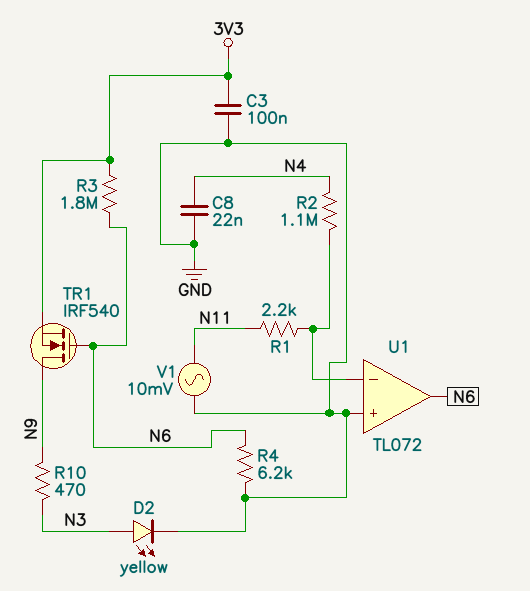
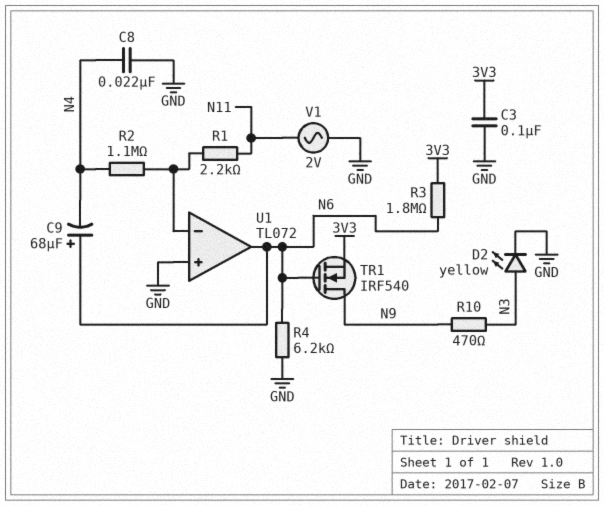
C9: none -> 68uF (plus N6, minus N4)
V1: AC 10mV (GND, N11) -> AC 2V (GND, N11)

